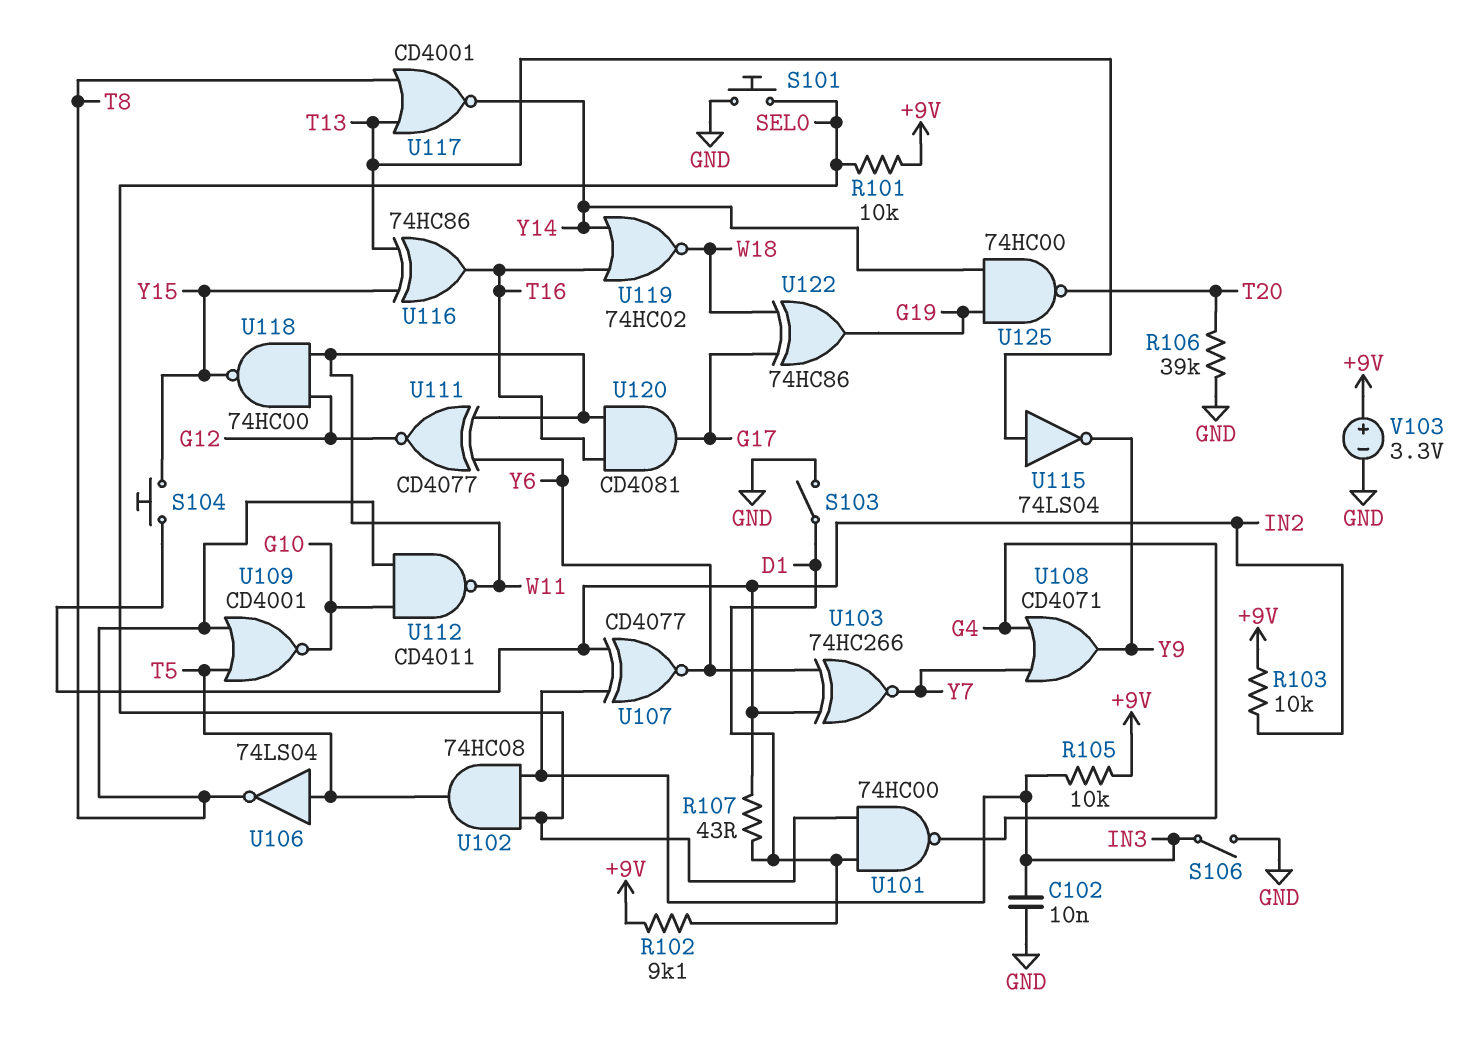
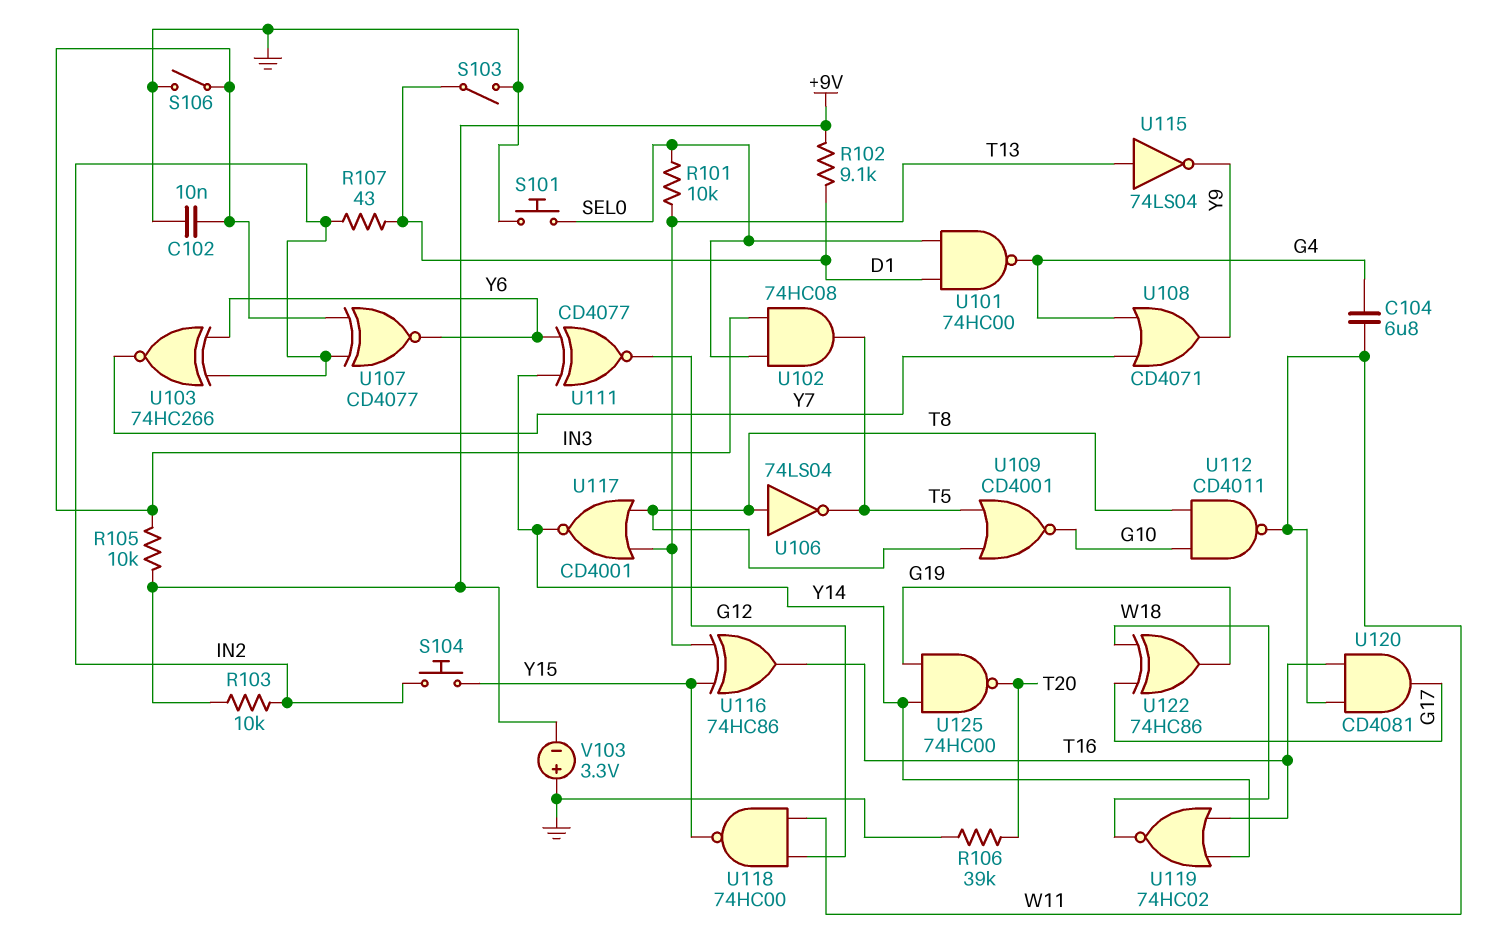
C104: none -> 6.8uF (G4, W11)
R101: 10k (+9V, SEL0) -> 10k (SEL0, T13)
U106: NOT 74LS04 (in T5, out T8) -> NOT 74LS04 (in T8, out T5)
U111: XNOR CD4077 (in W11, in Y6, out G12) -> XNOR CD4077 (in Y6, in Y14, out G12)
V103: 3.3V (plus +9V, minus GND) -> 3.3V (plus GND, minus +9V)

